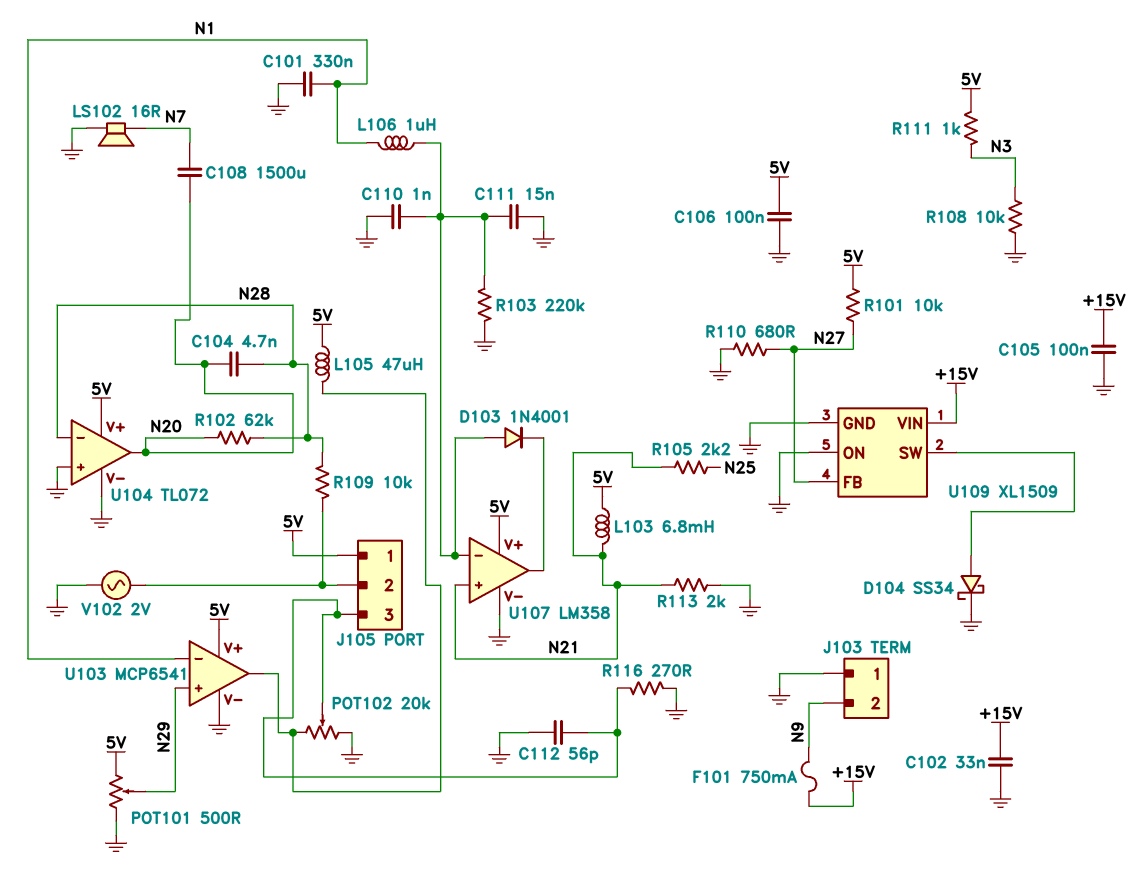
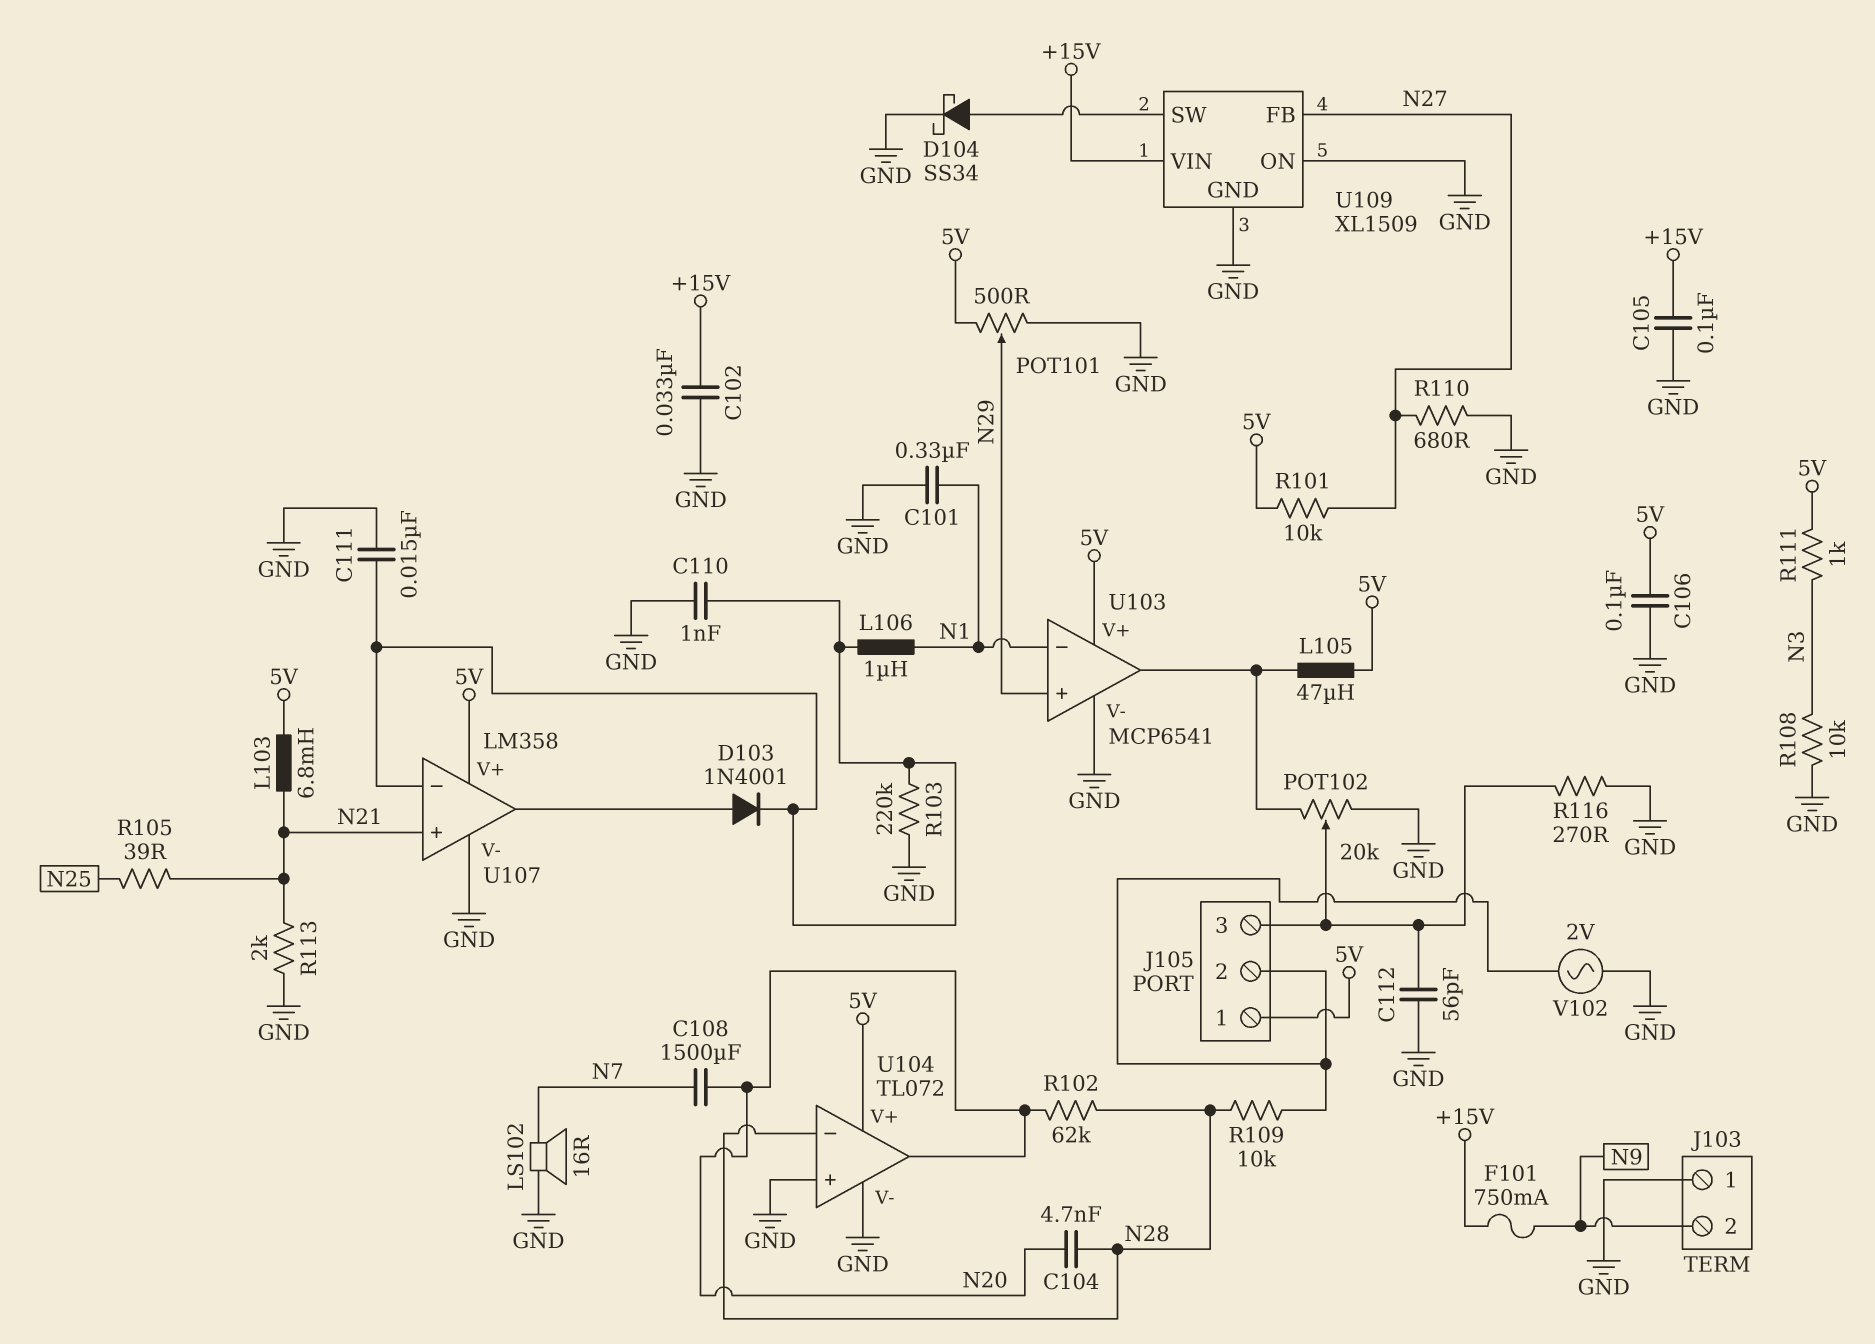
D103: diode 1N4001 (A U107/in-, K U107/out) -> diode 1N4001 (A U107/out, K U107/in-)
R105: 2.2k (N21, N25) -> 39 (N21, N25)

